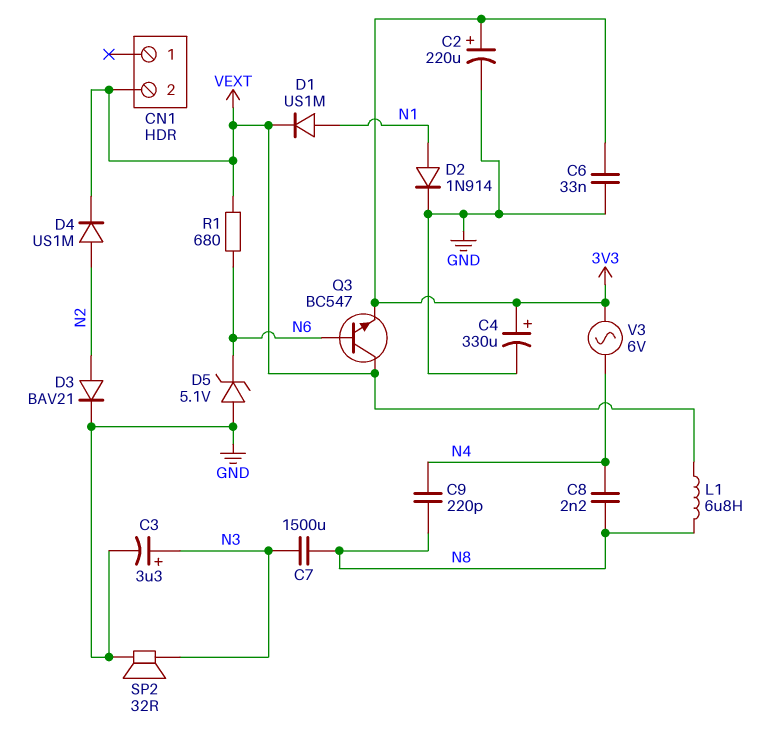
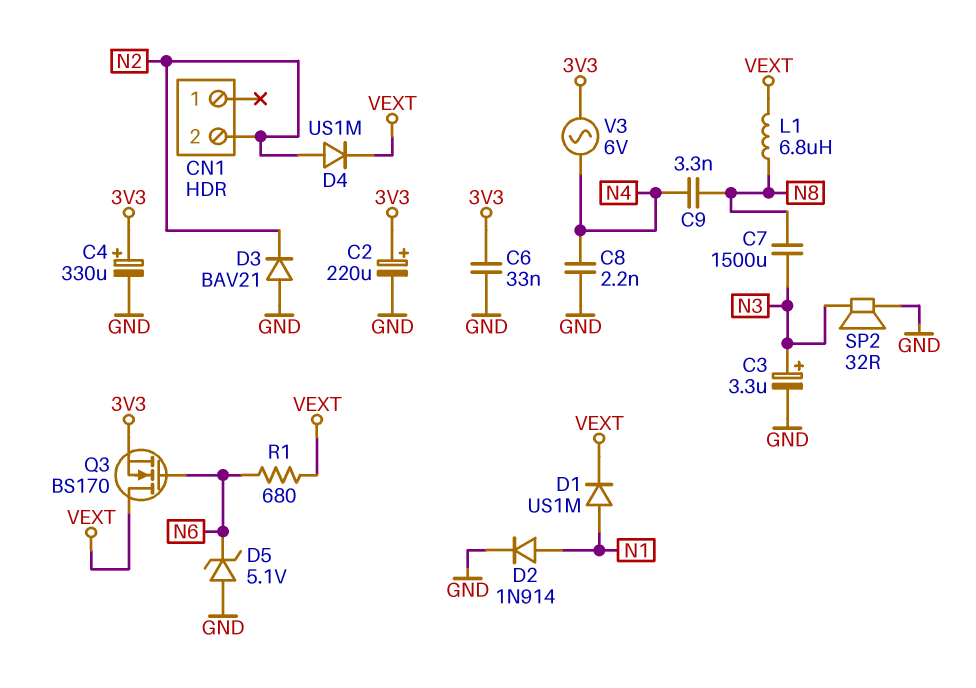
C8: 2.2nF (N4, N8) -> 2.2nF (GND, N4)
C9: 220pF (N4, N8) -> 3.3nF (N4, N8)
CN1 pin 2: VEXT -> N2
D3: diode BAV21 (A N2, K GND) -> diode BAV21 (A GND, K N2)
Q3: NPN BC547 (B N6, C VEXT, E 3V3) -> NMOS BS170 (G N6, D VEXT, S 3V3)

